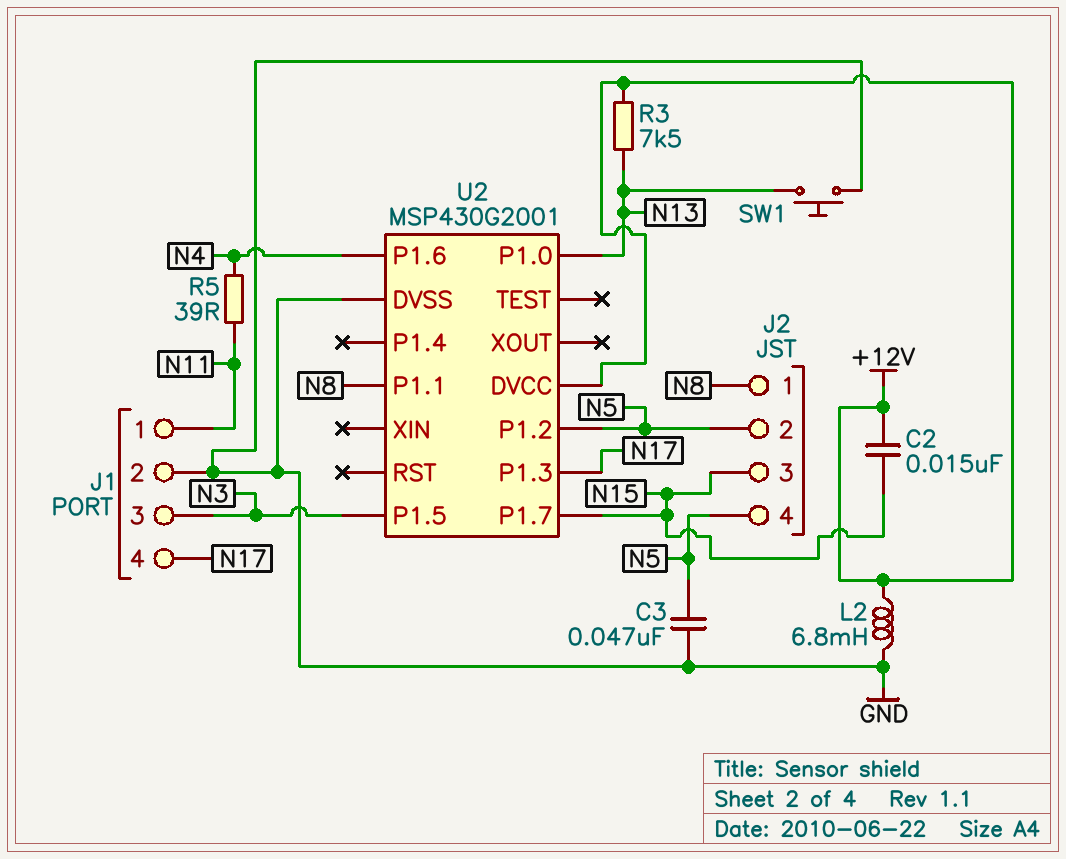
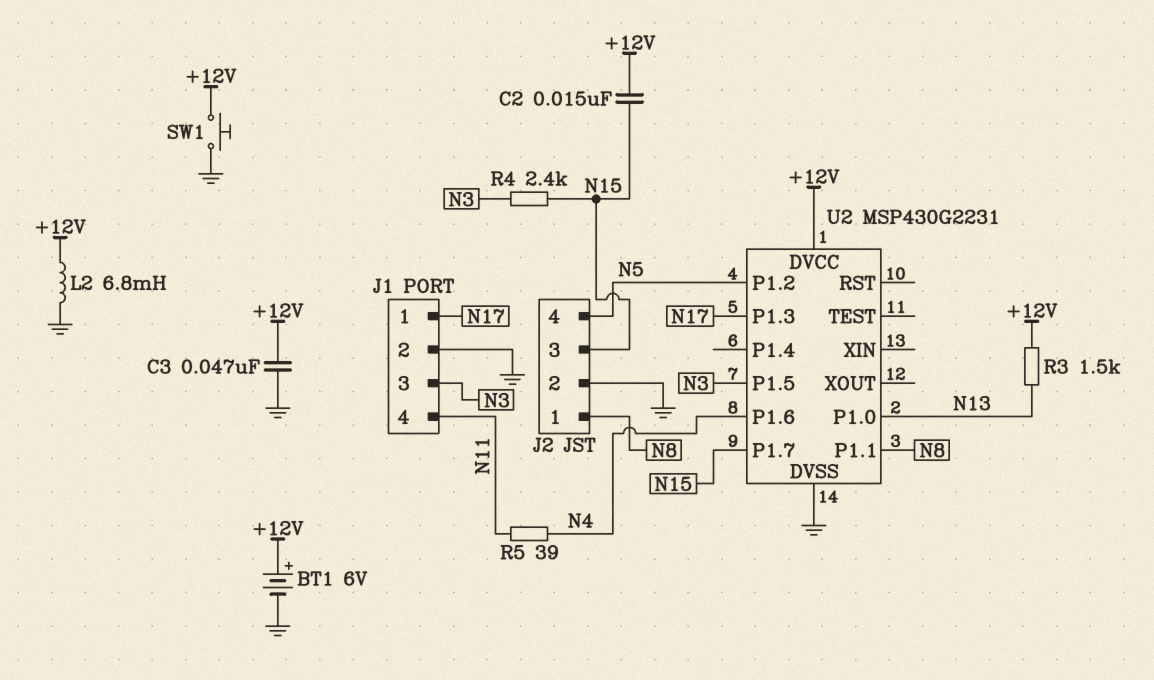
BT1: none -> 6V (plus +12V, minus GND)
C3: 47nF (GND, N5) -> 47nF (+12V, GND)
J1 pin 1: N11 -> N17
J1 pin 4: N17 -> N11
J2 pin 2: N5 -> GND
R3: 7.5k (+12V, N13) -> 1.5k (+12V, N13)
R4: none -> 2.4k (N3, N15)
SW1: button (GND, N13) -> button (+12V, GND)
U2: MSP430G2001 -> MSP430G2231

